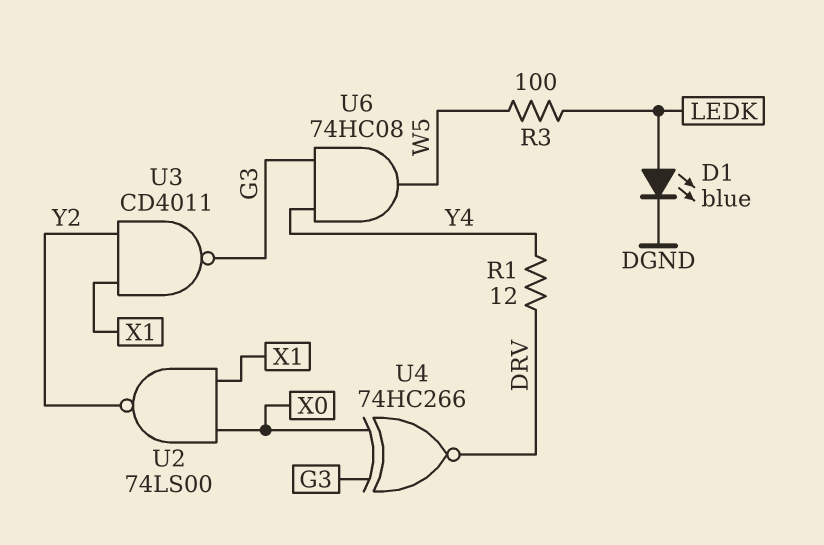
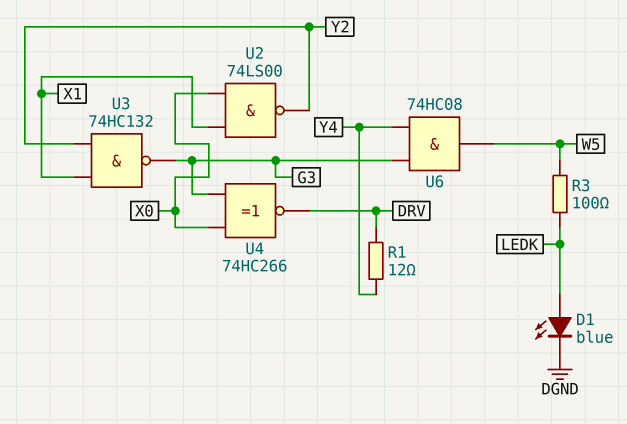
U3: NAND CD4011 (in X1, in Y2, out G3) -> NAND 74HC132 (in X1, in Y2, out G3)

